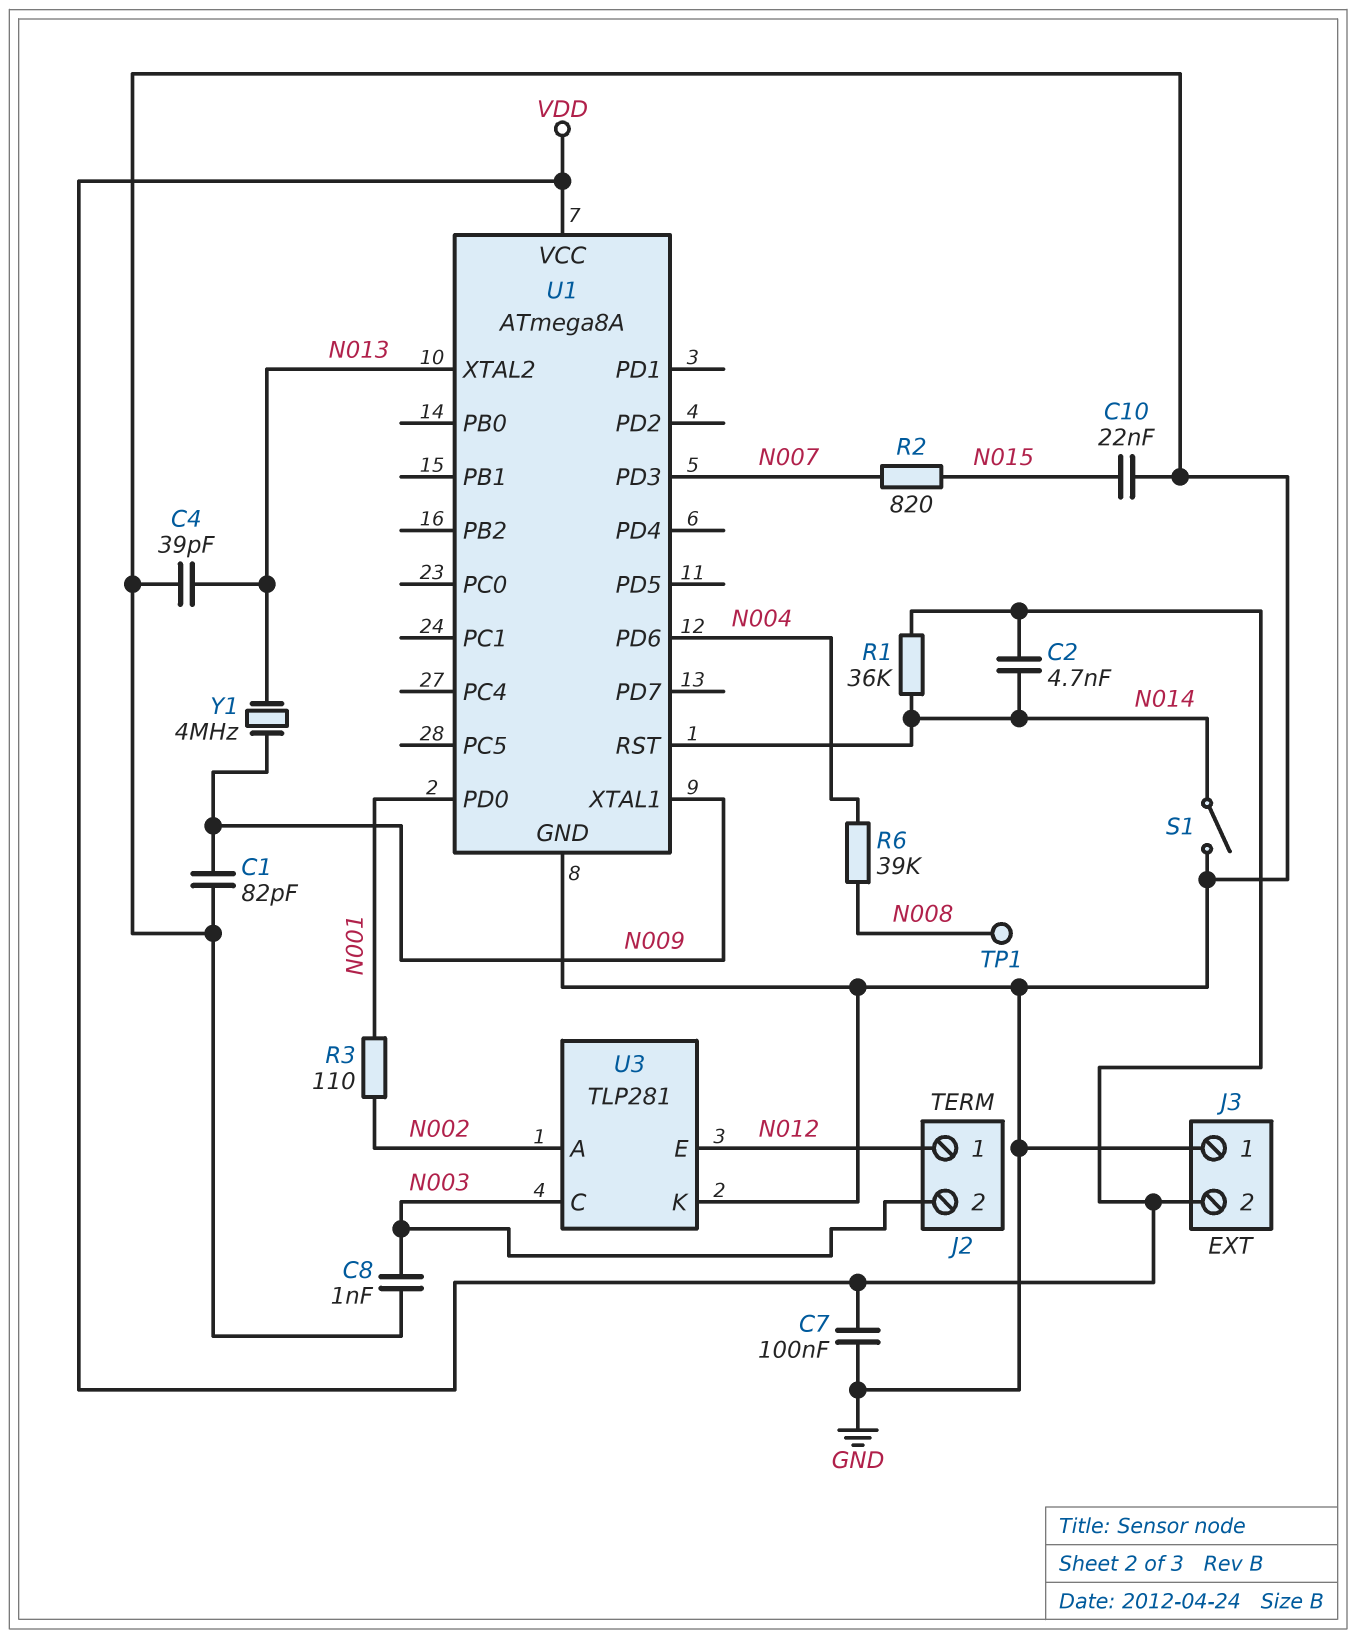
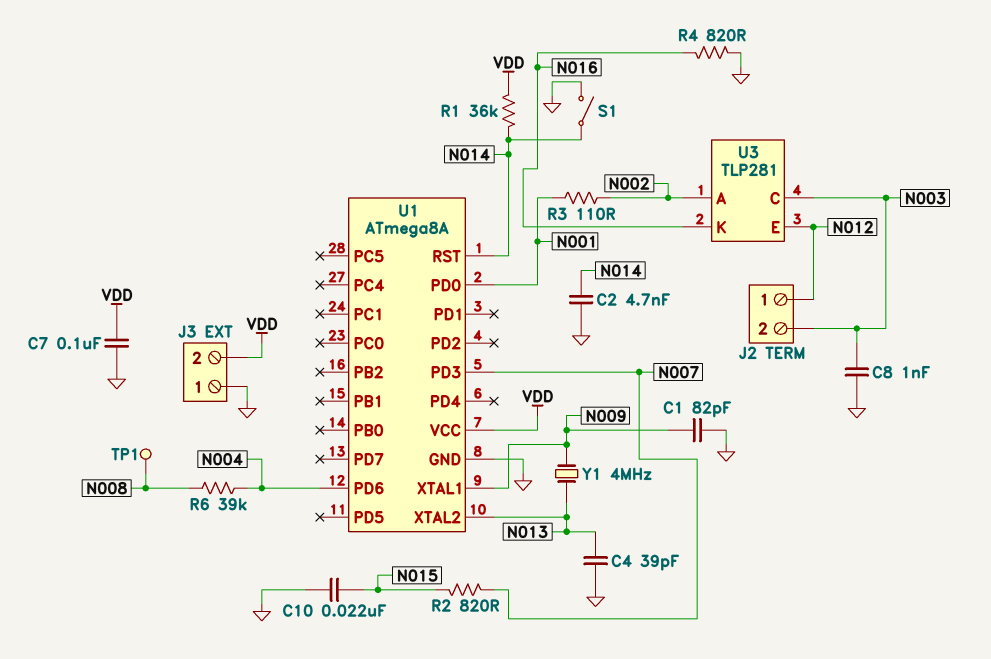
C2: 4.7nF (N014, VDD) -> 4.7nF (GND, N014)
R4: none -> 820 (GND, N016)
U3 pin K: GND -> N016

